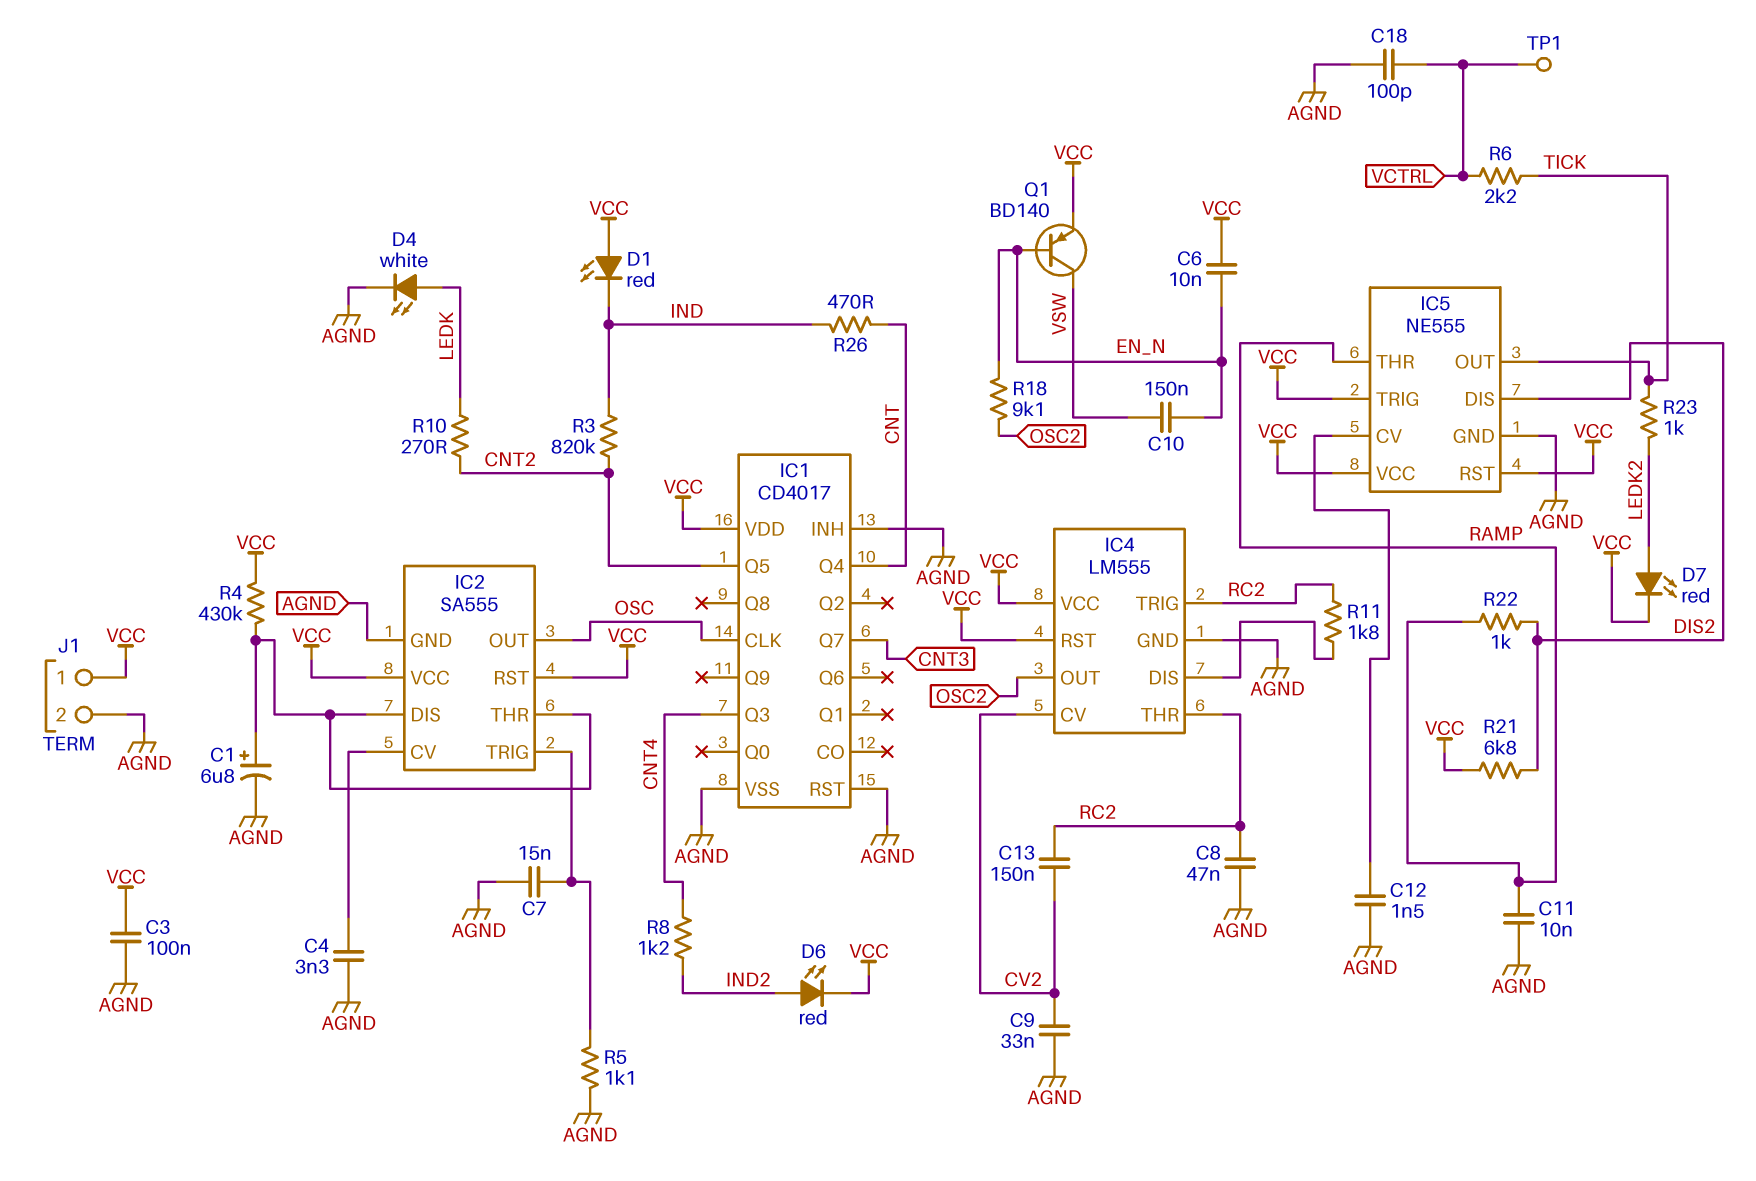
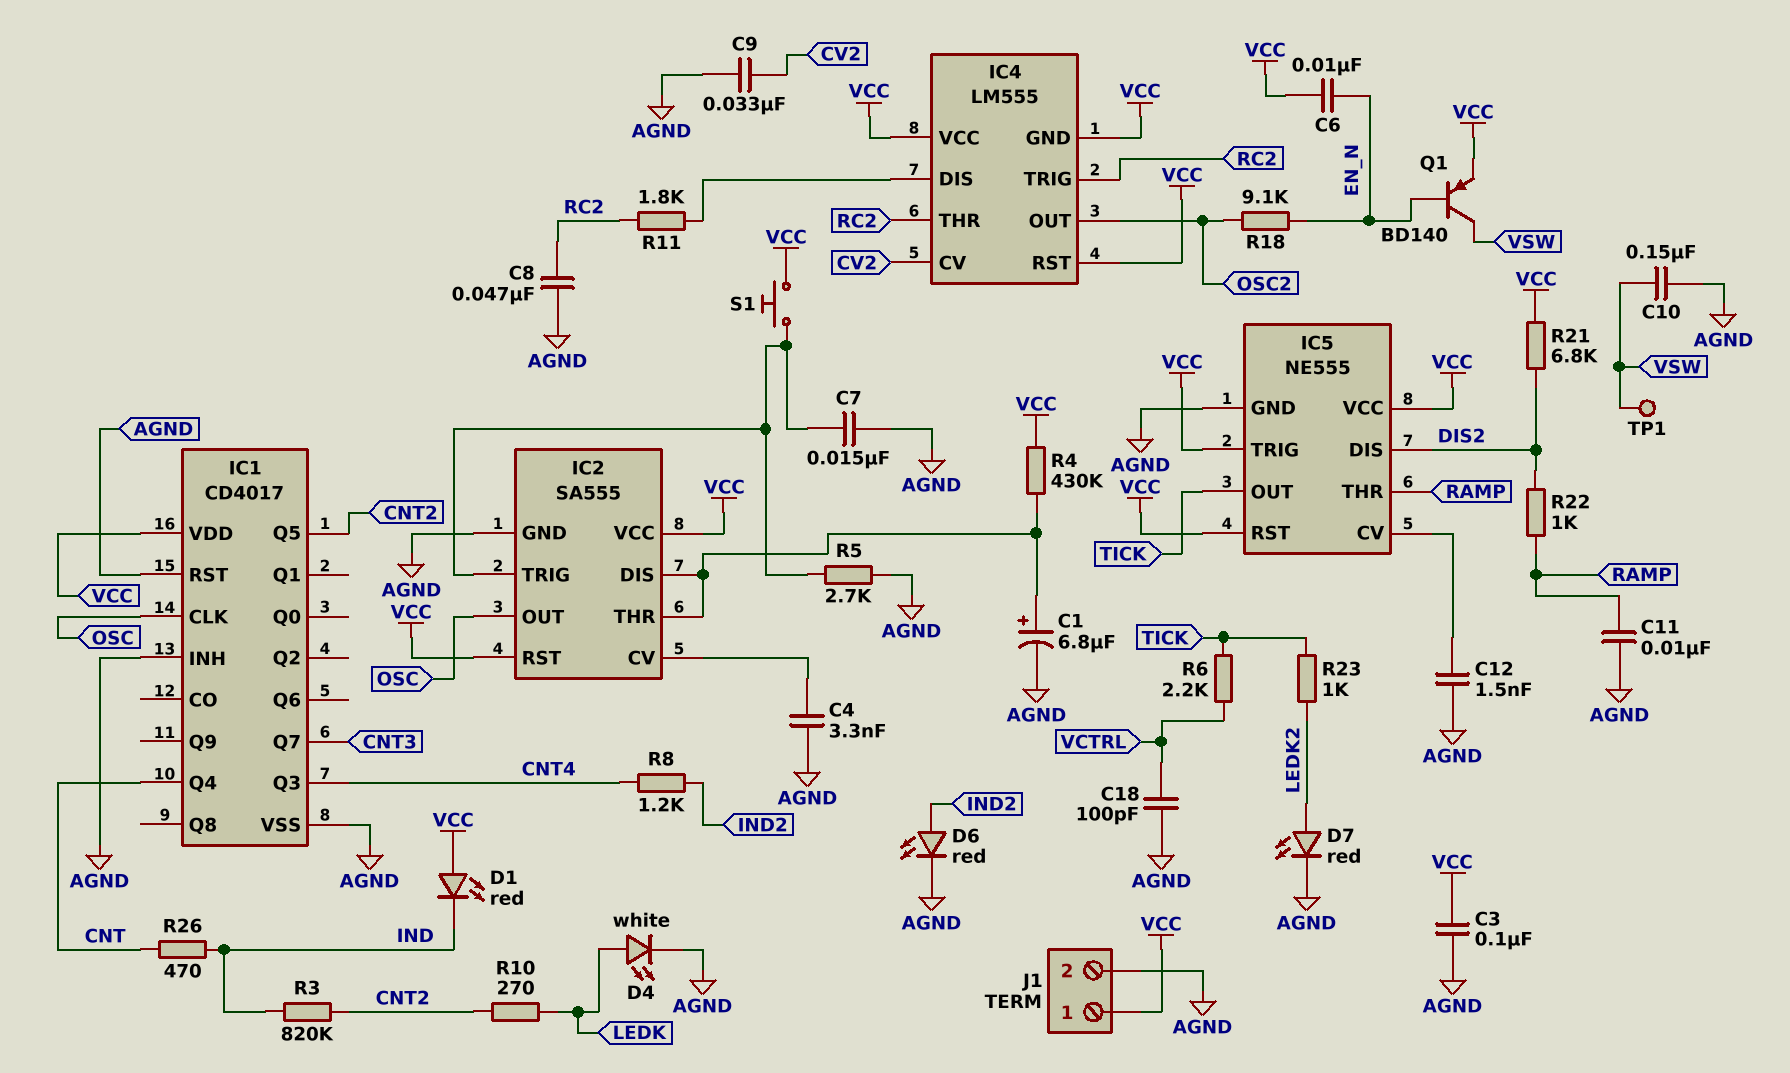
C10: 150nF (EN_N, VSW) -> 150nF (AGND, VSW)
C13: 150nF (CV2, RC2) -> none
D6: LED red (A IND2, K VCC) -> LED red (A IND2, K AGND)
D7: LED red (A LEDK2, K VCC) -> LED red (A LEDK2, K AGND)
IC4 pin GND: AGND -> VCC
R5: 1.1k (AGND, IC2/TRIG) -> 2.7k (AGND, IC2/TRIG)
S1: none -> button (IC2/TRIG, VCC)
TP1: test point (VCTRL) -> test point (VSW)

